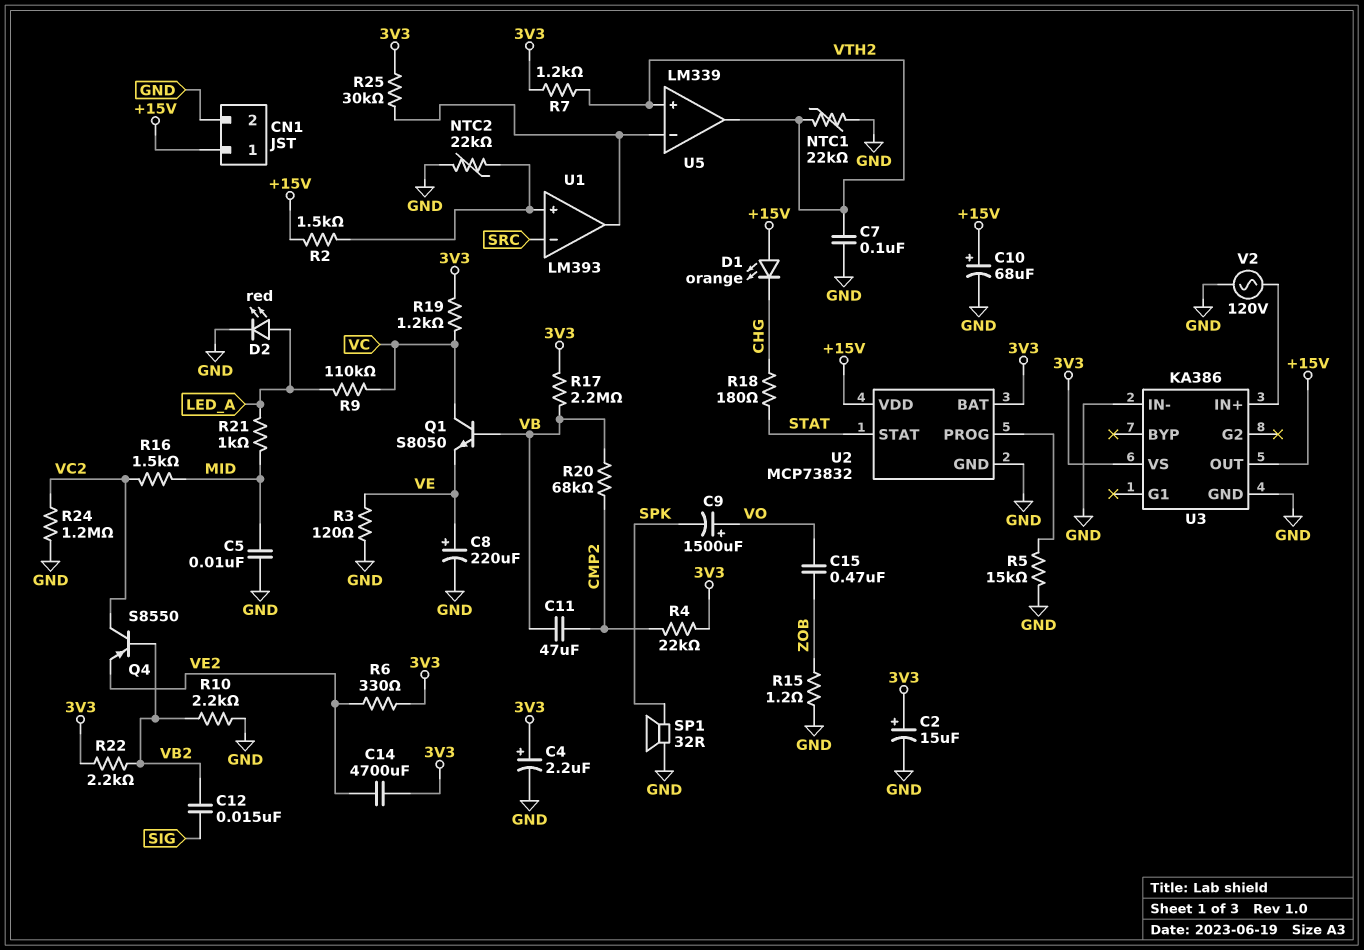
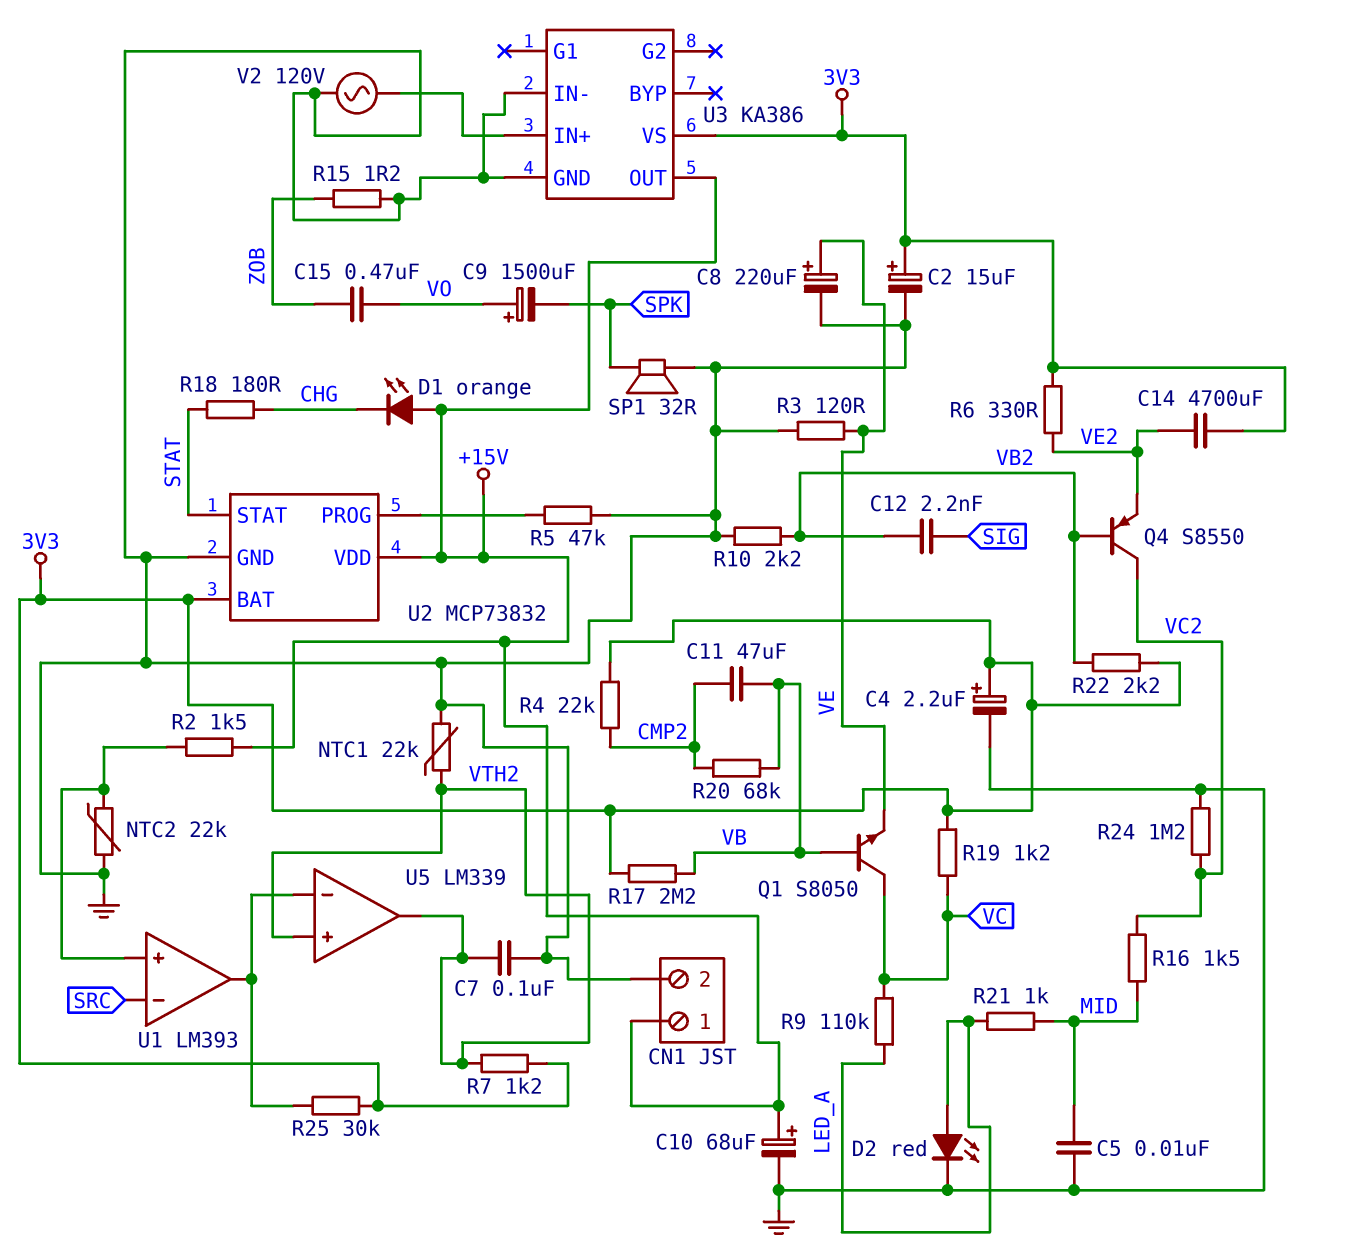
C12: 15nF (SIG, VB2) -> 2.2nF (SIG, VB2)
R5: 15k (GND, U2/PROG) -> 47k (GND, U2/PROG)

